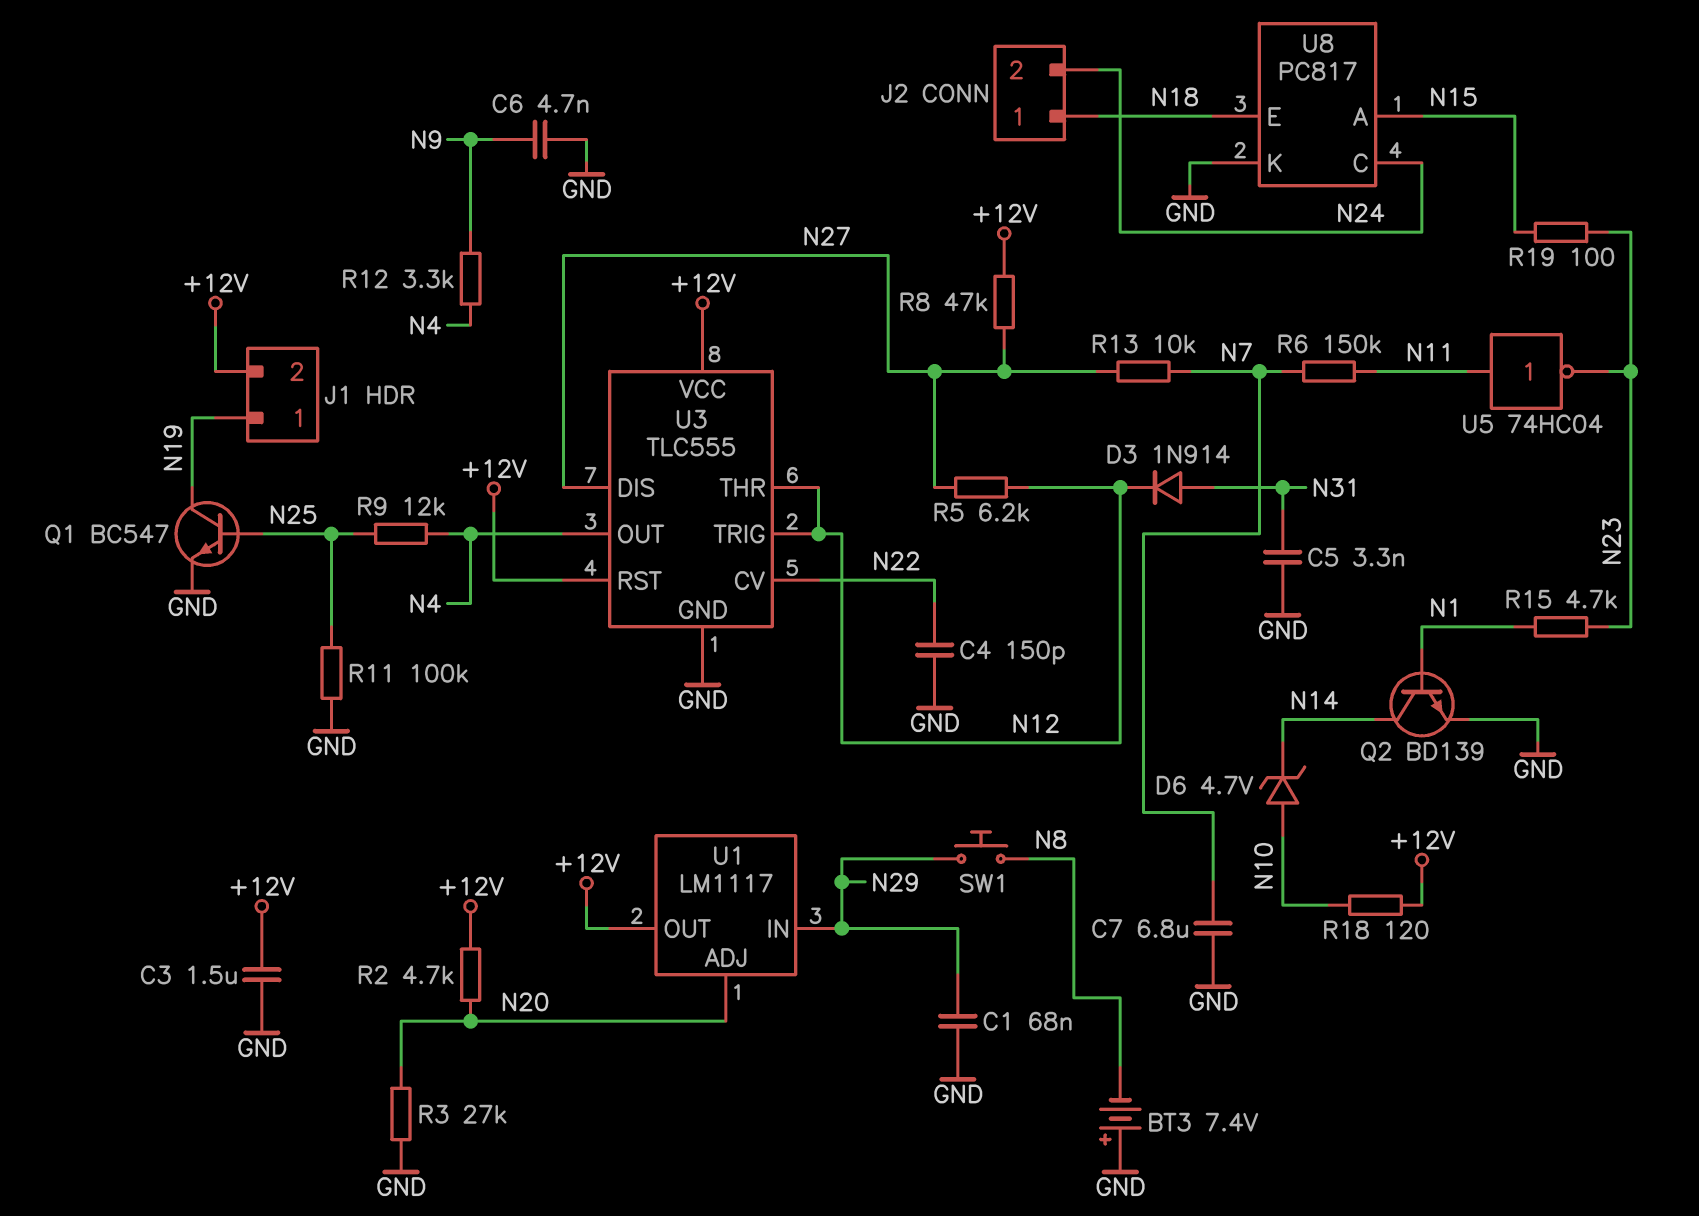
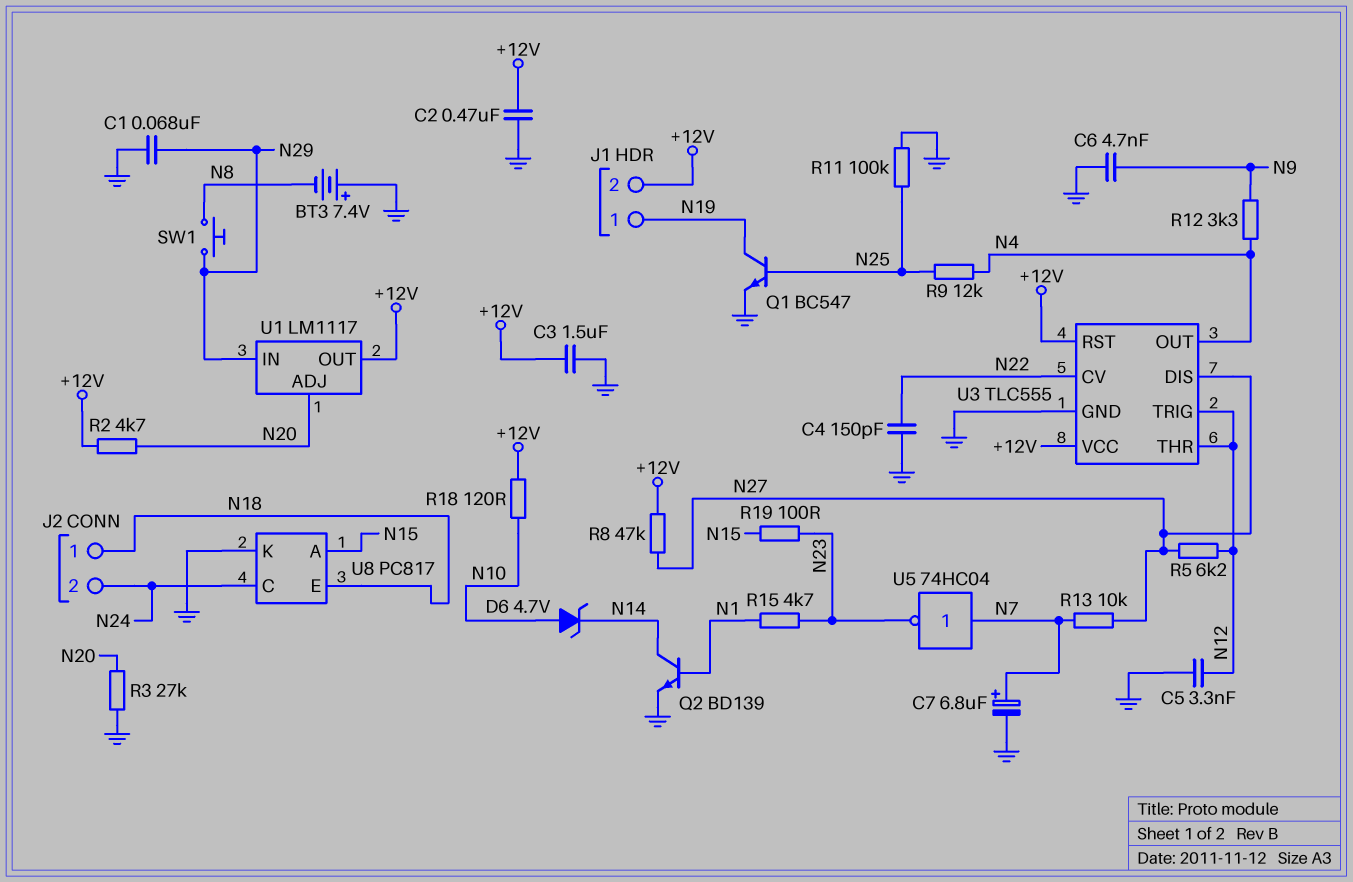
C2: none -> 470nF (+12V, GND)
C5: 3.3nF (GND, N31) -> 3.3nF (GND, N12)
C7: 6.8uF (GND, N7) -> 6.8uF (plus N7, minus GND)
D3: diode 1N914 (A N31, K N12) -> none
R6: 150k (N7, N11) -> none
U5: NOT 74HC04 (in N11, out N23) -> NOT 74HC04 (in N7, out N23)

